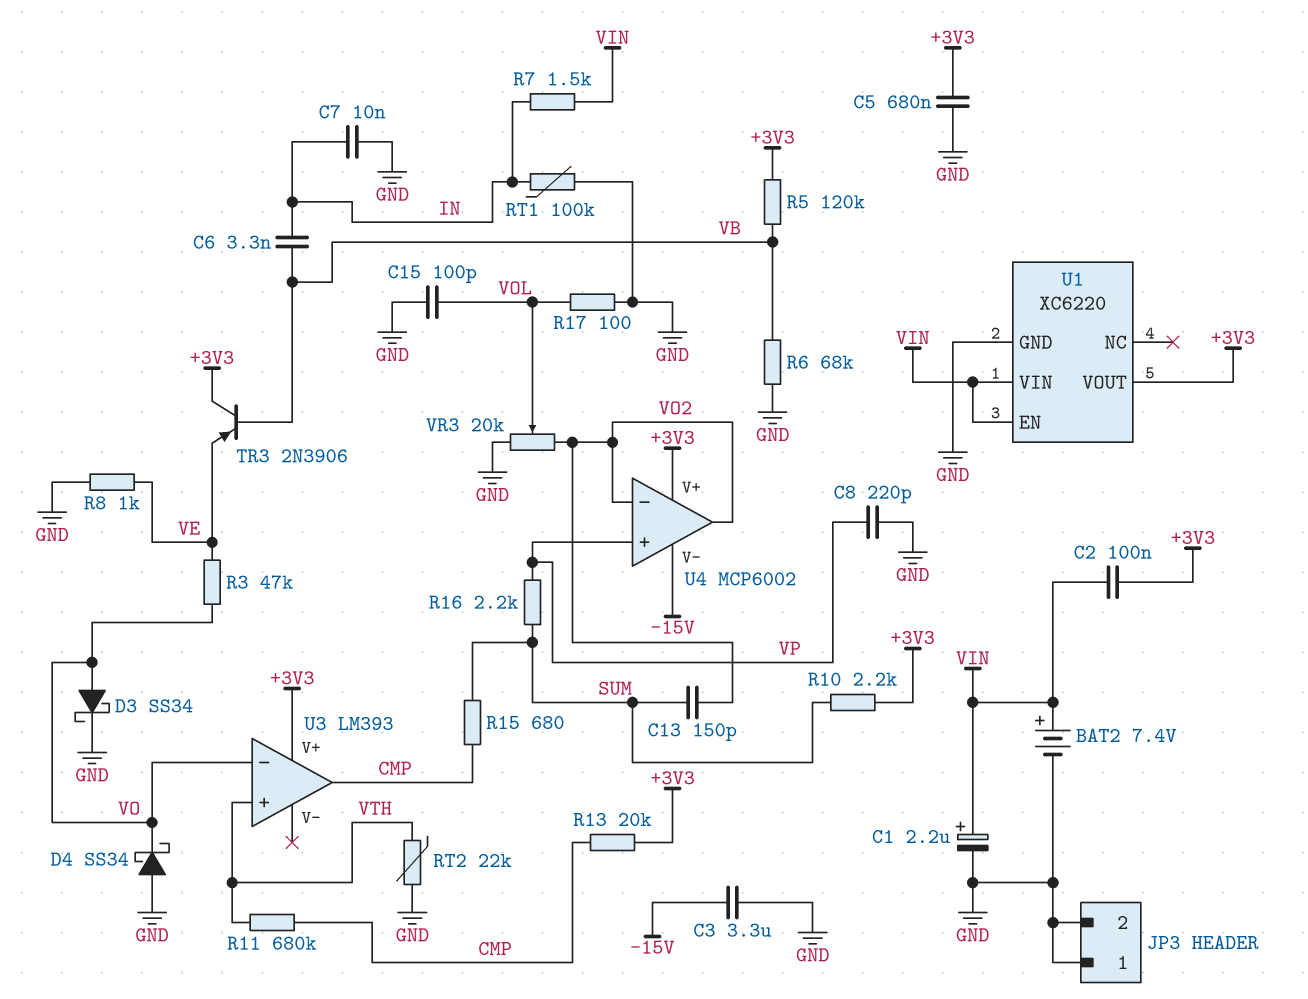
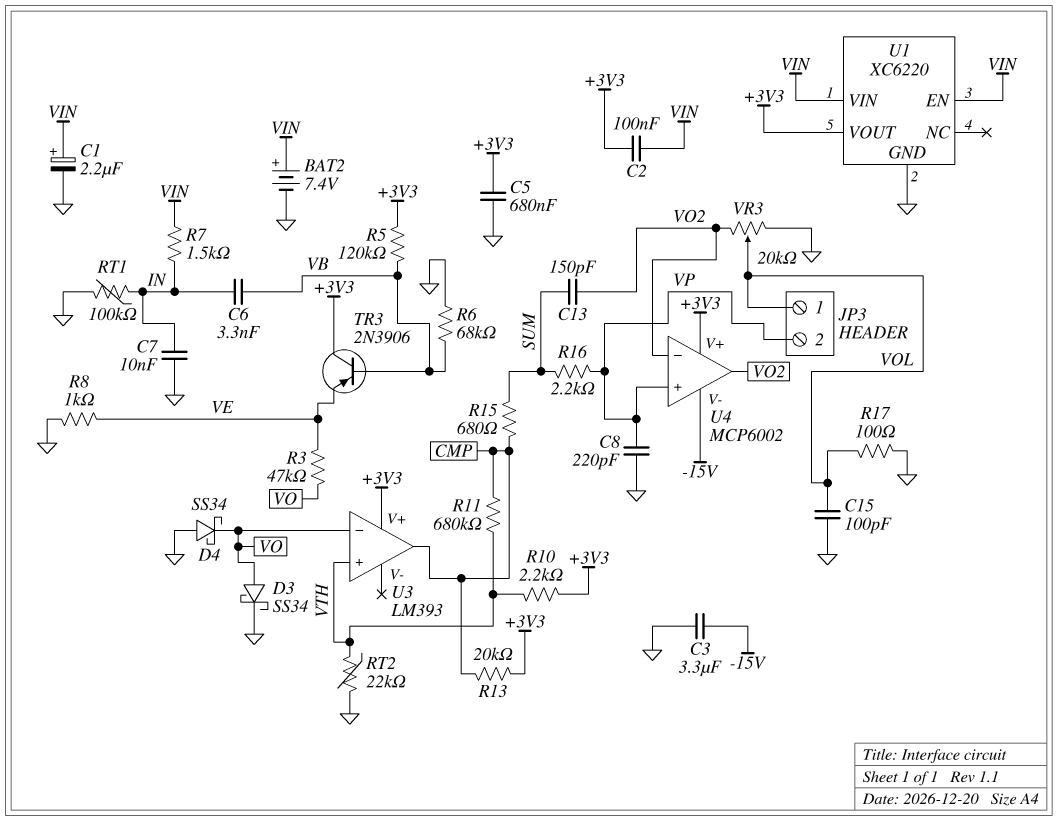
JP3 pin 1: GND -> VOL
JP3 pin 2: GND -> VP
R10: 2.2k (+3V3, SUM) -> 2.2k (+3V3, VTH)

